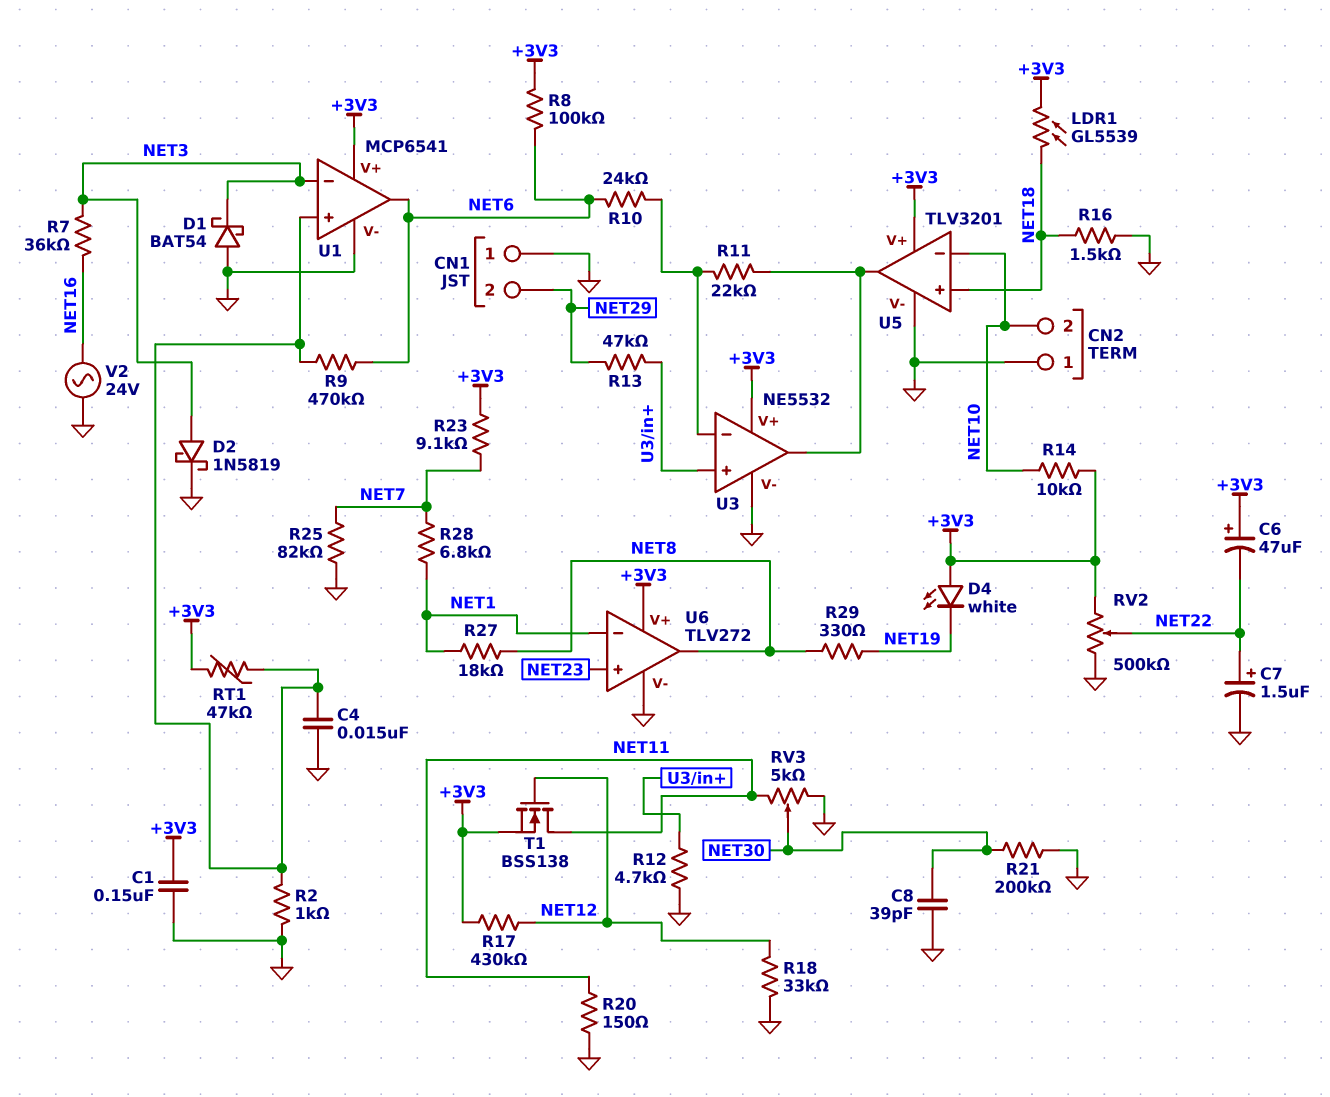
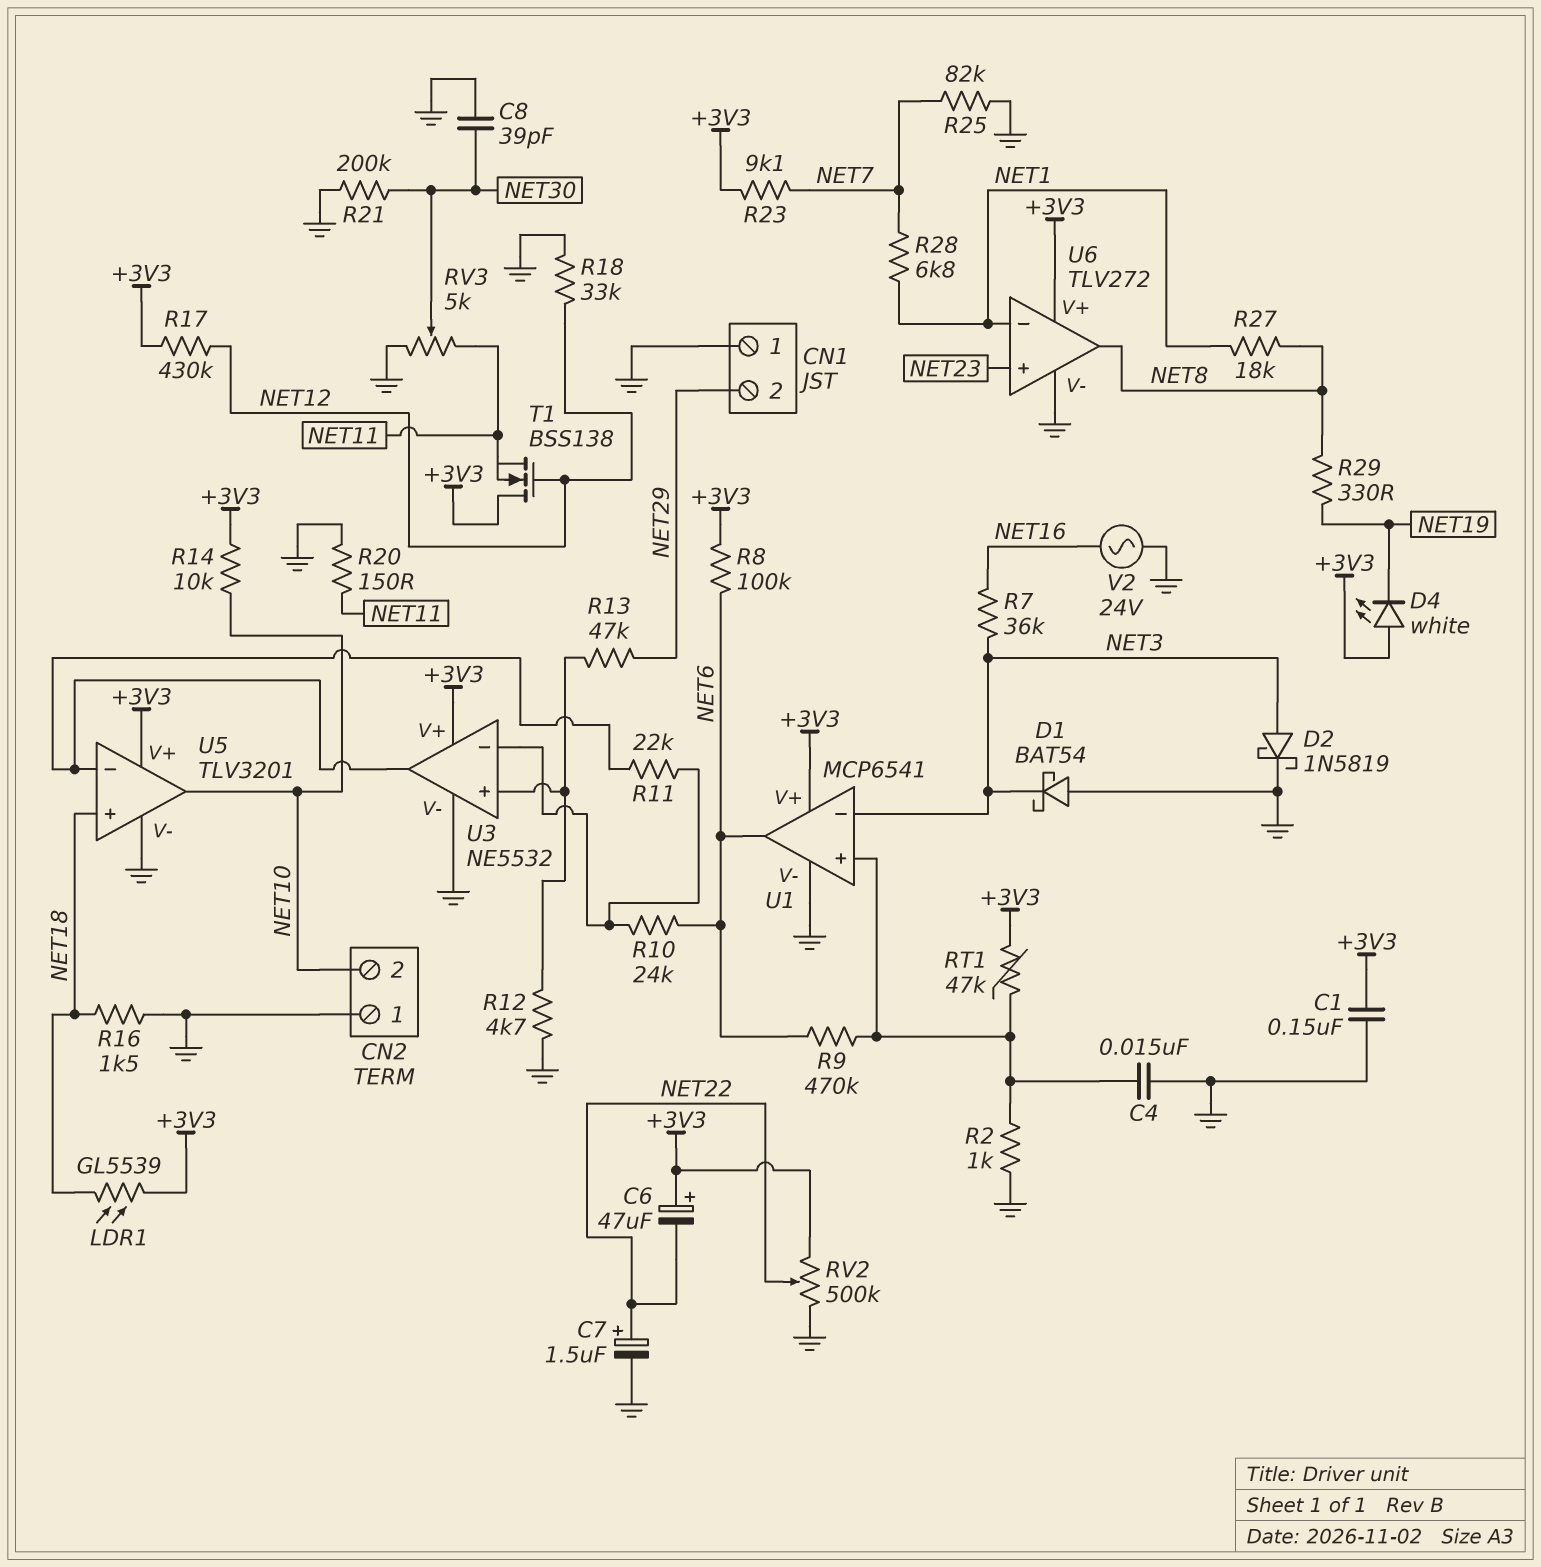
T1: NMOS BSS138 (G NET12, D NET11, S +3V3) -> NMOS BSS138 (G NET12, D +3V3, S NET11)
U5 pin in-: NET10 -> U3/out
U5 pin out: U3/out -> NET10

